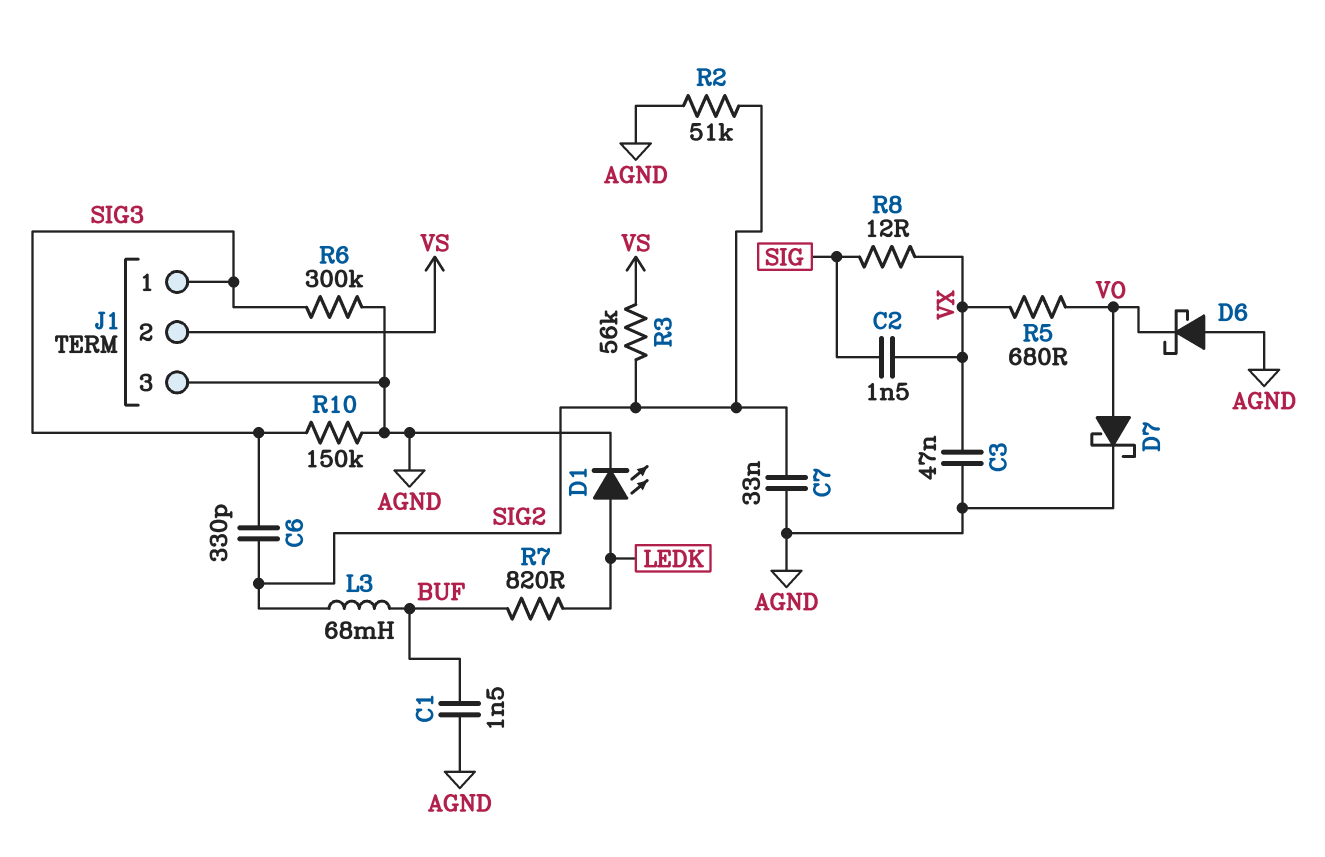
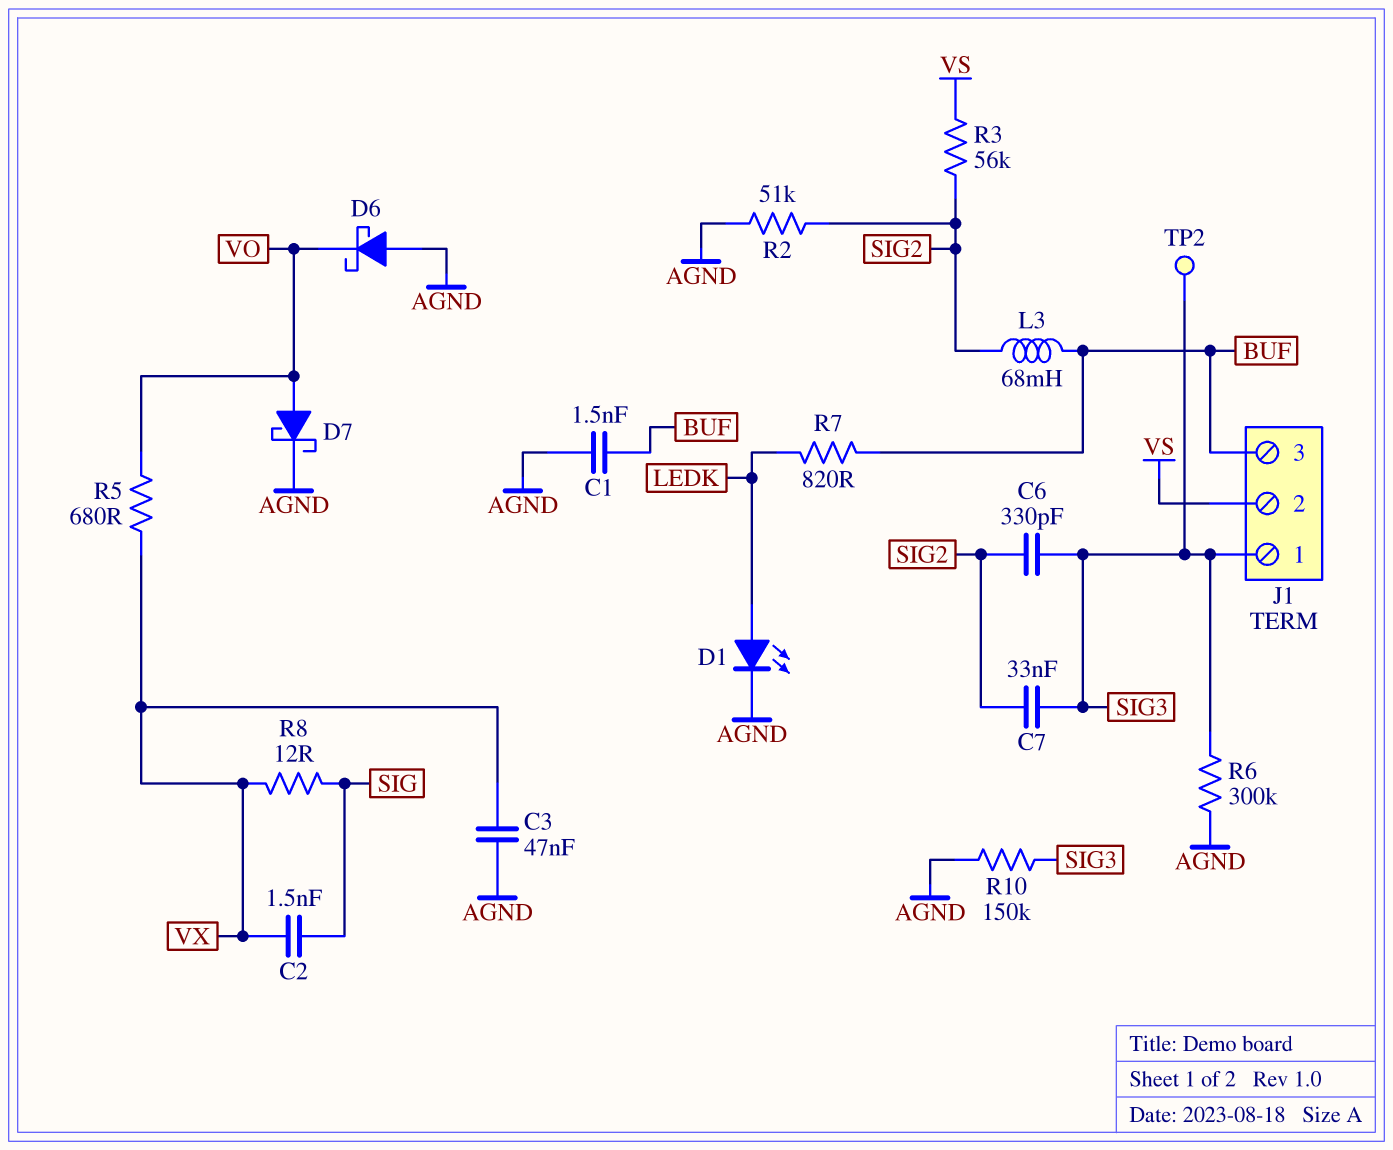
C7: 33nF (AGND, SIG2) -> 33nF (SIG2, SIG3)
J1 pin 3: AGND -> BUF
TP2: none -> test point (SIG3)

